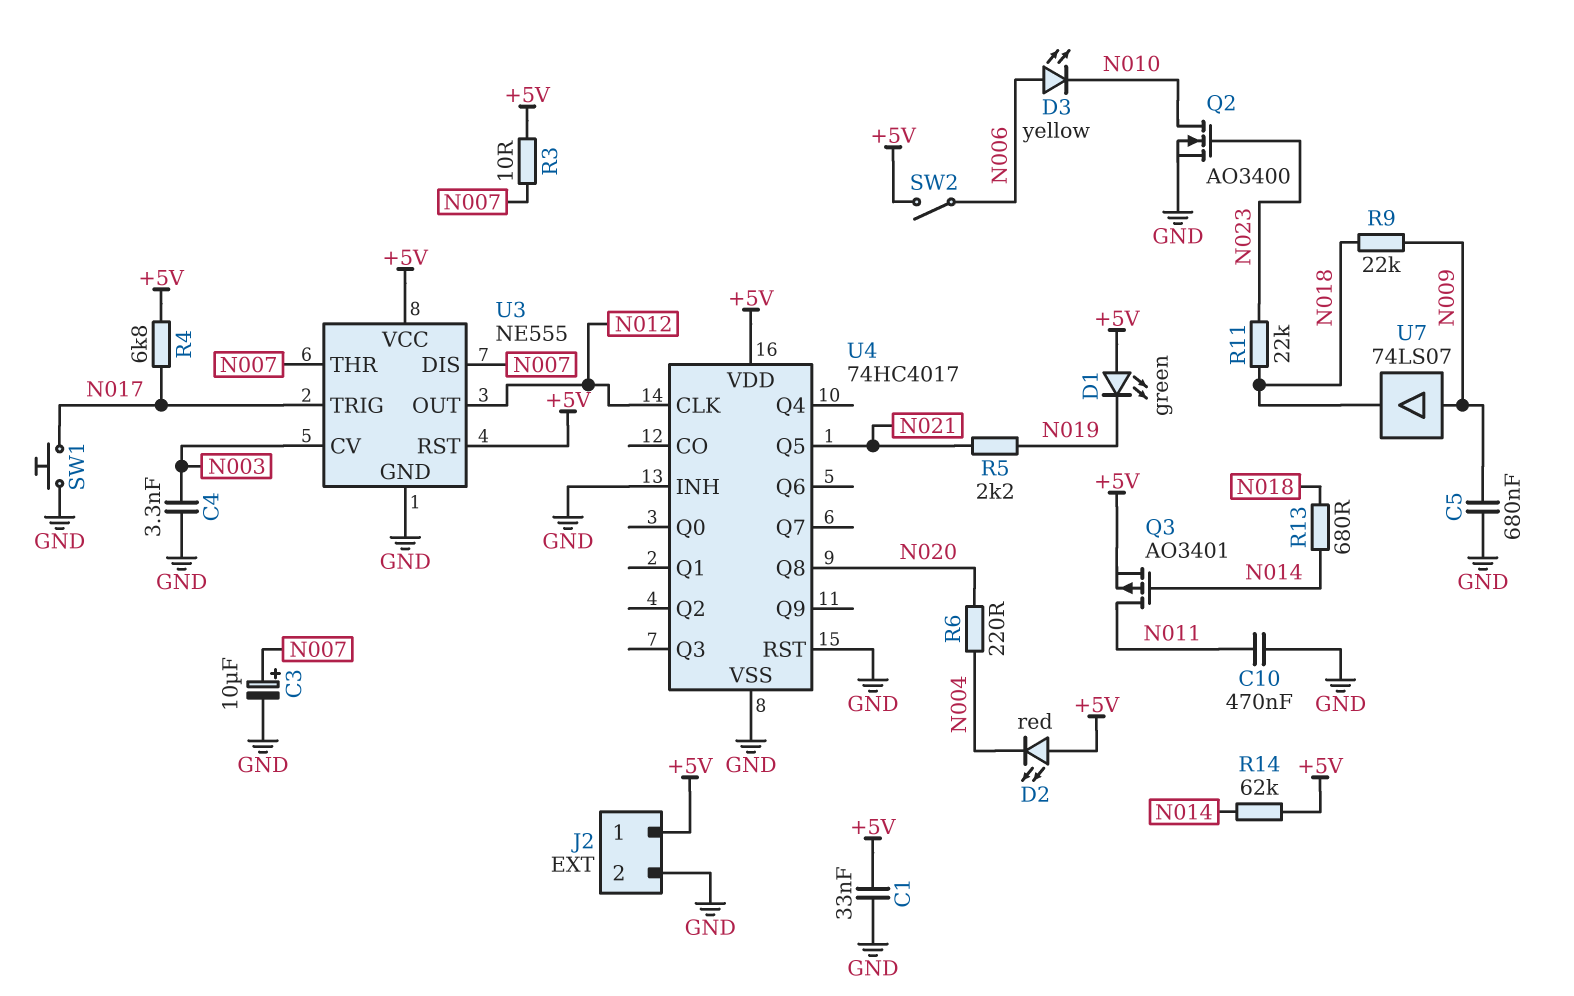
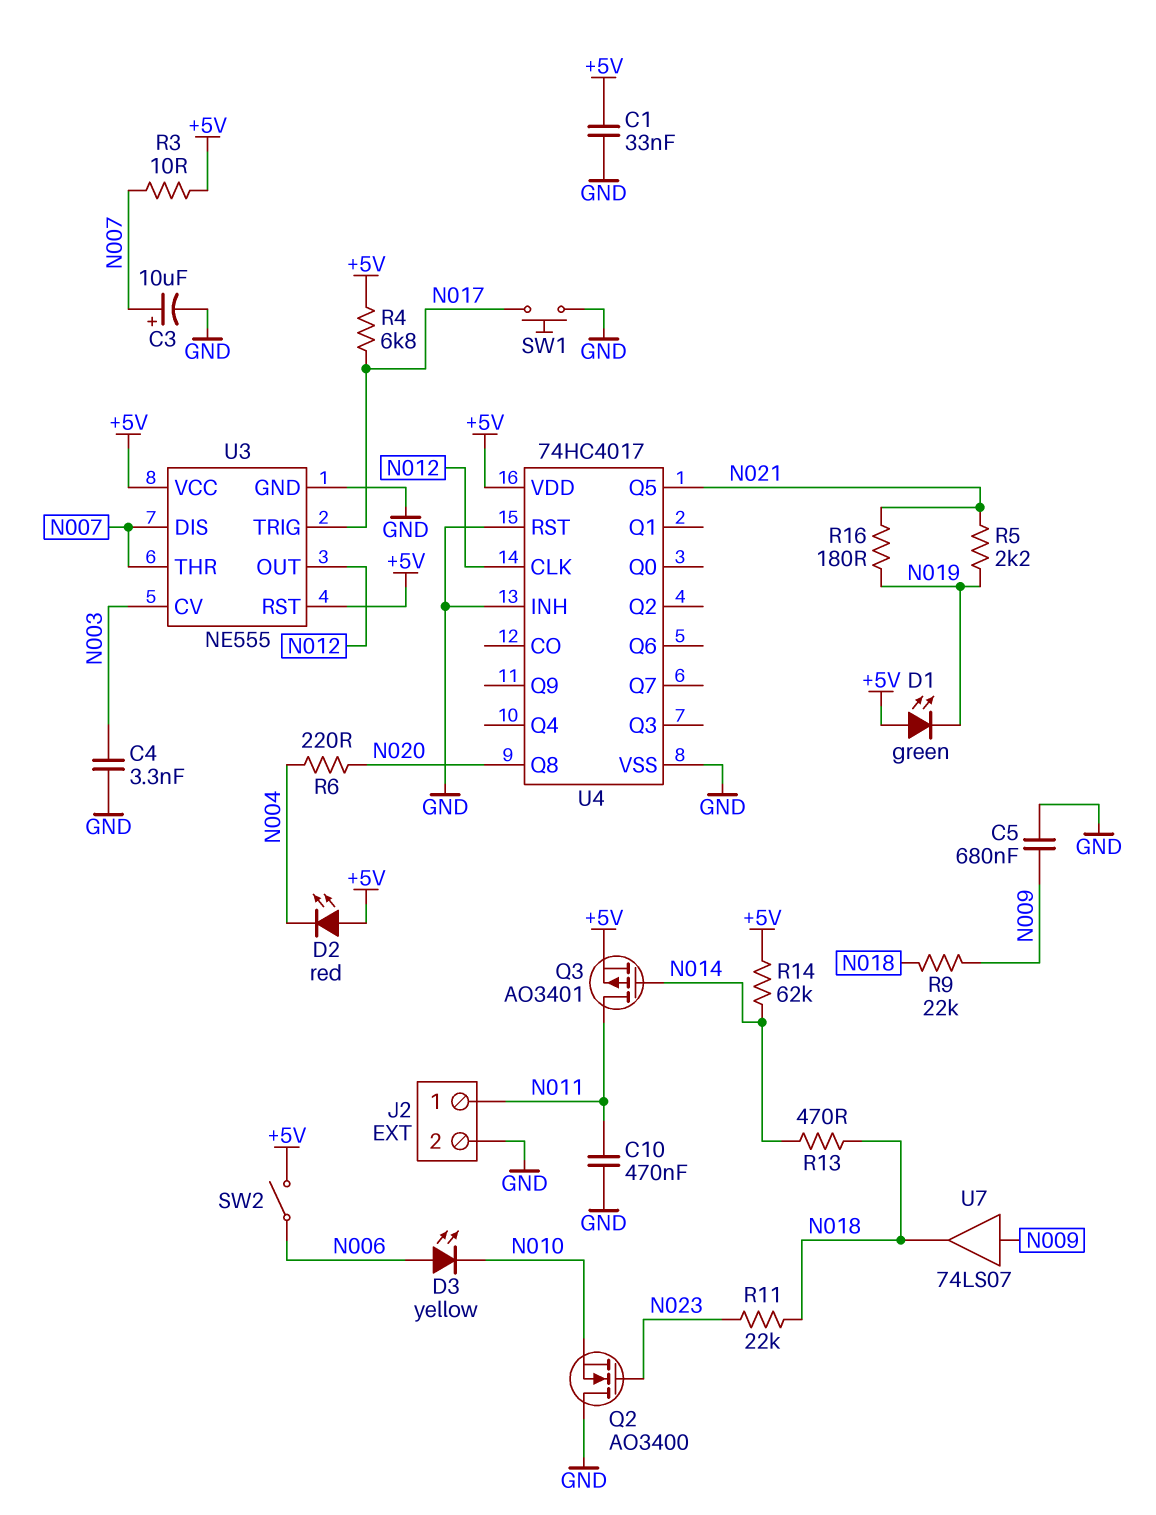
J2 pin 1: +5V -> N011
Q2: NMOS AO3400 (G N023, D N010, S GND) -> NMOS AO3400 (G N023, D GND, S N010)
R13: 680 (N014, N018) -> 470 (N014, N018)
R16: none -> 180 (N019, N021)

